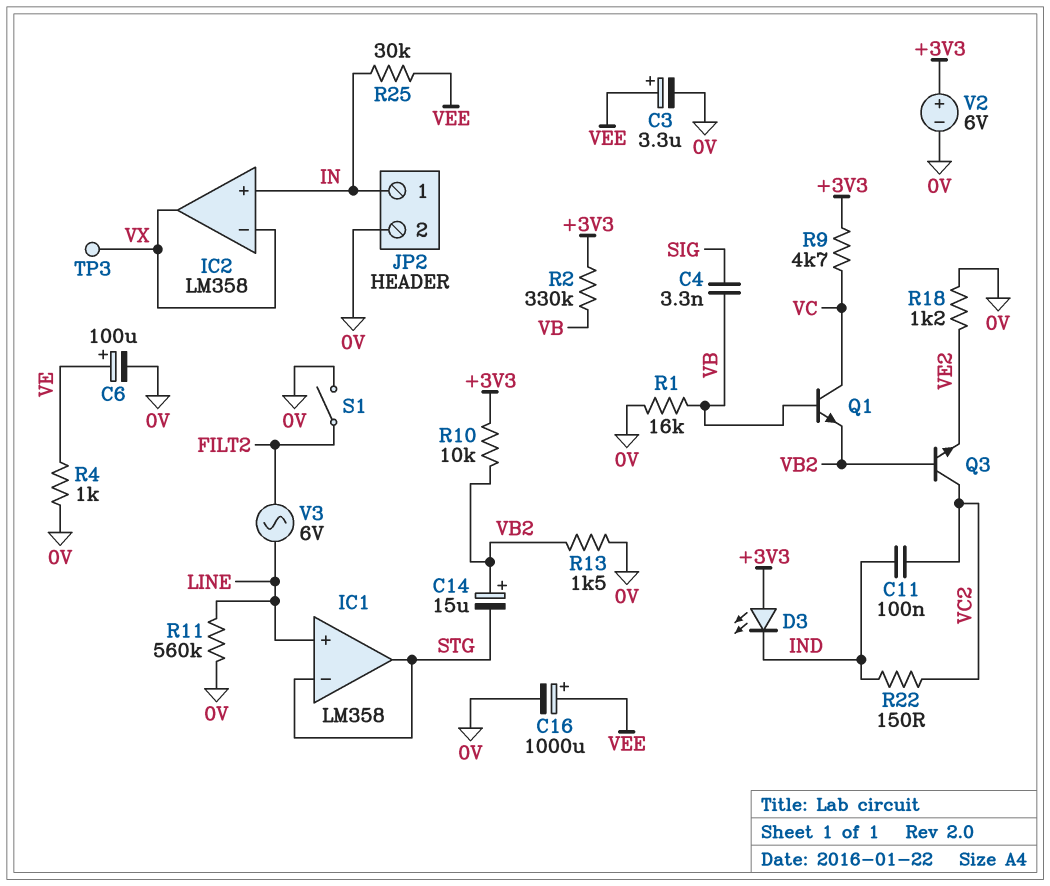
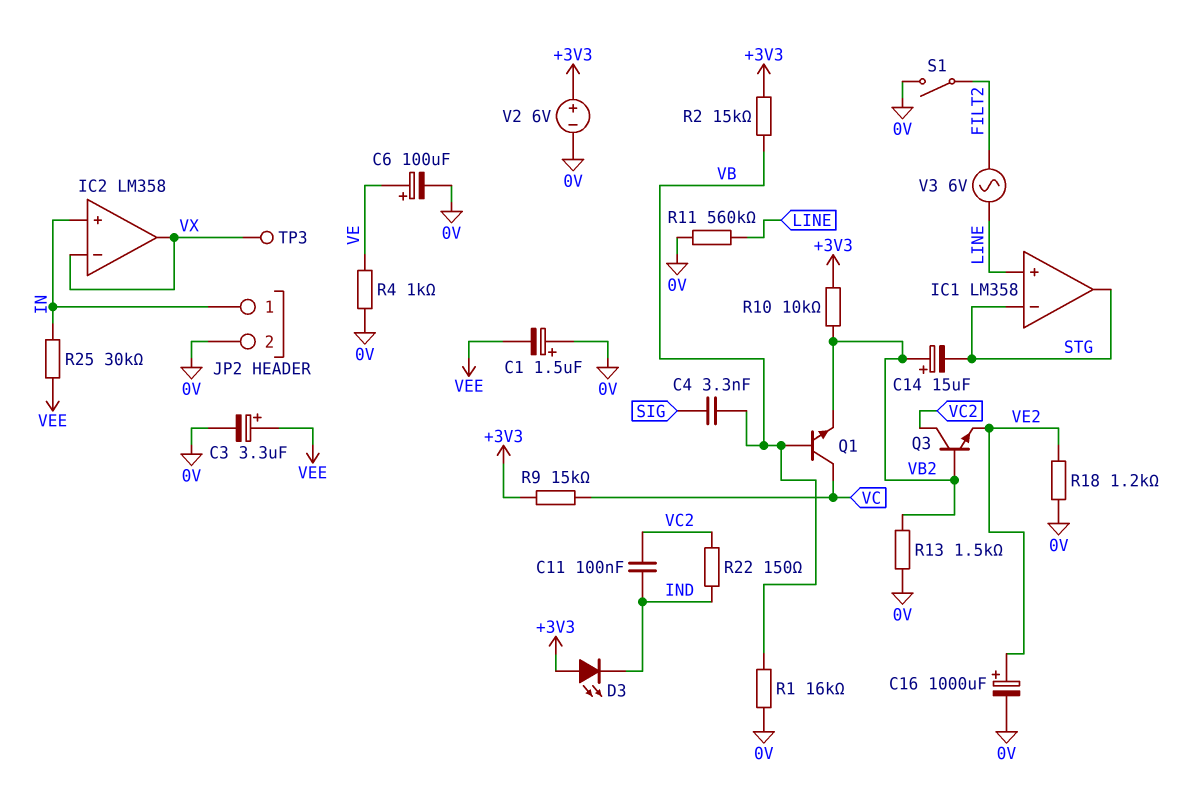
C1: none -> 1.5uF (plus 0V, minus VEE)
C16: 1000uF (plus VEE, minus 0V) -> 1000uF (plus VE2, minus 0V)
R2: 330k (+3V3, VB) -> 15k (+3V3, VB)
R9: 4.7k (+3V3, VC) -> 15k (+3V3, VC)

